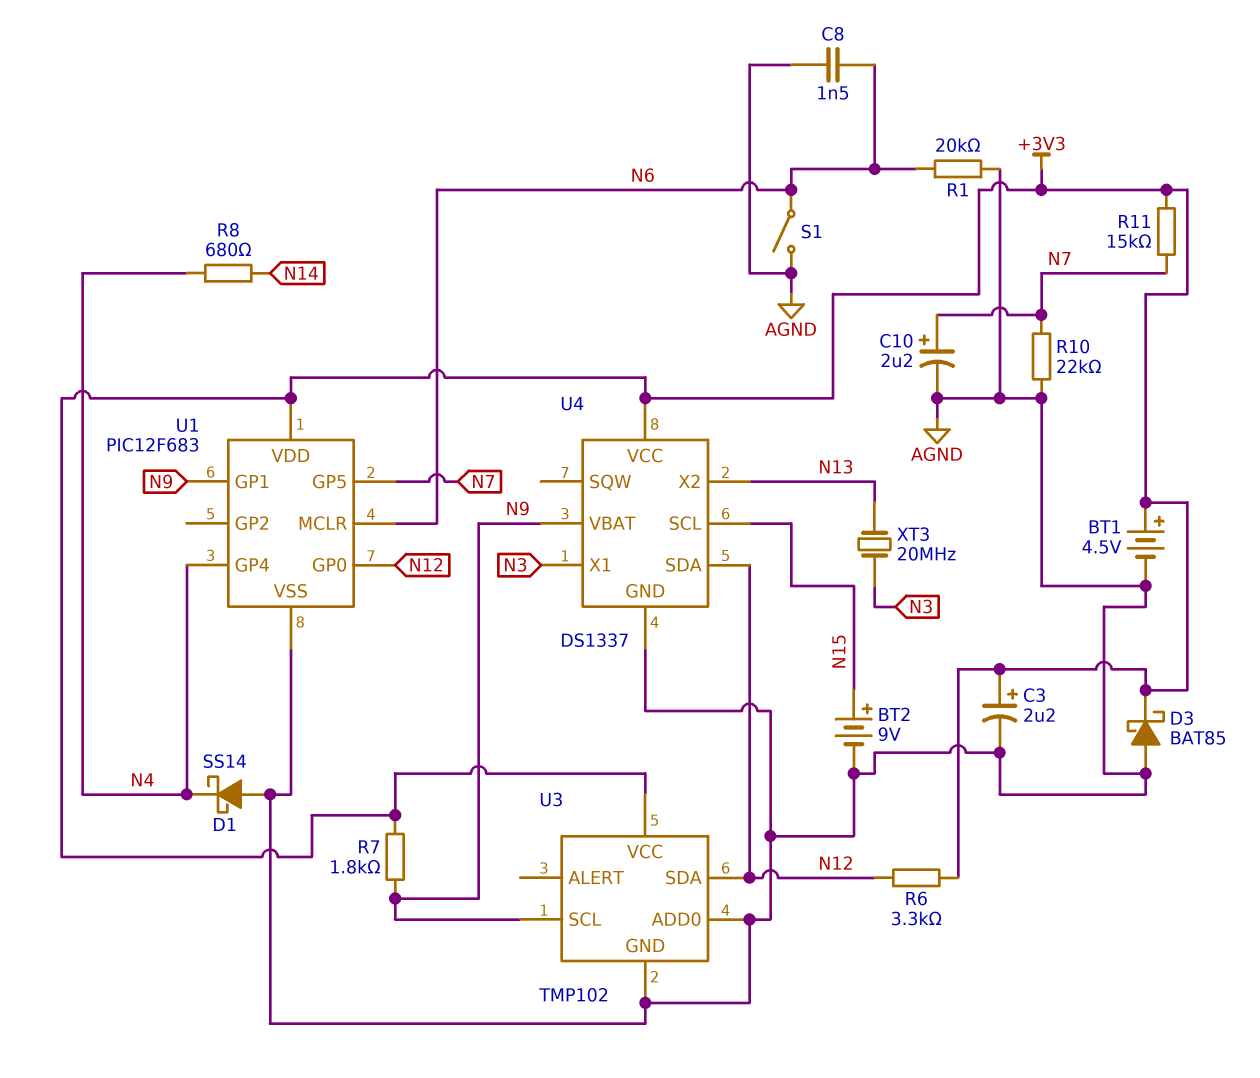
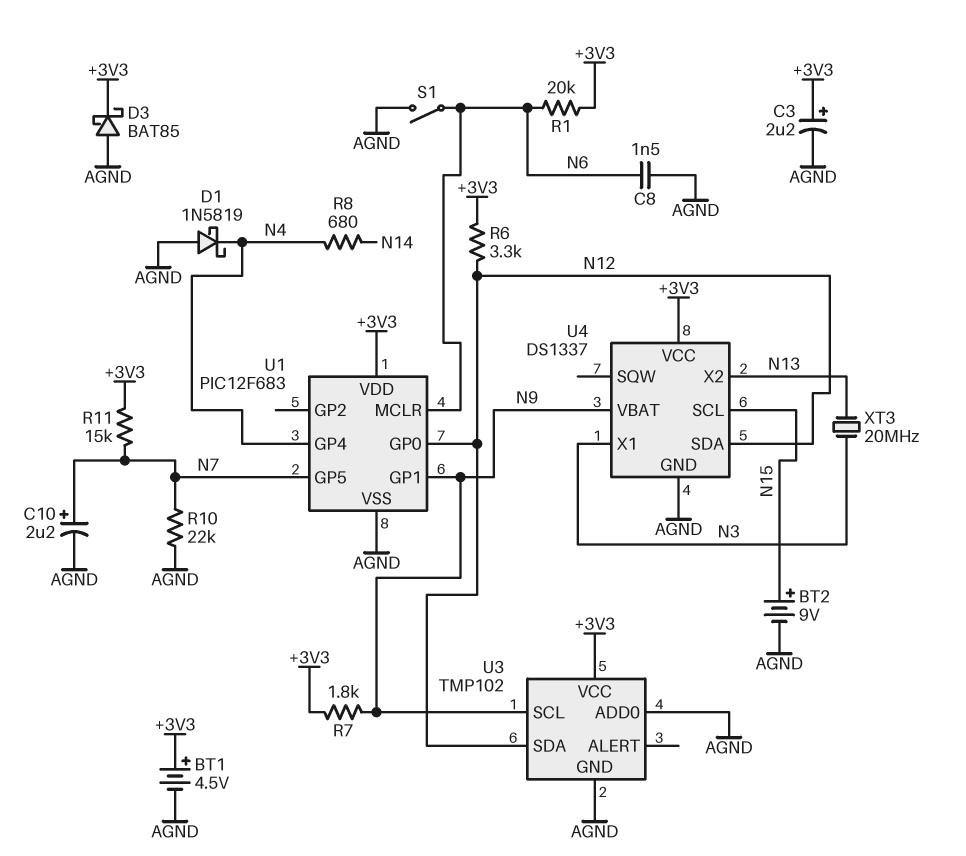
D1: schottky SS14 (A AGND, K N4) -> schottky 1N5819 (A AGND, K N4)
R1: 20k (AGND, N6) -> 20k (+3V3, N6)

